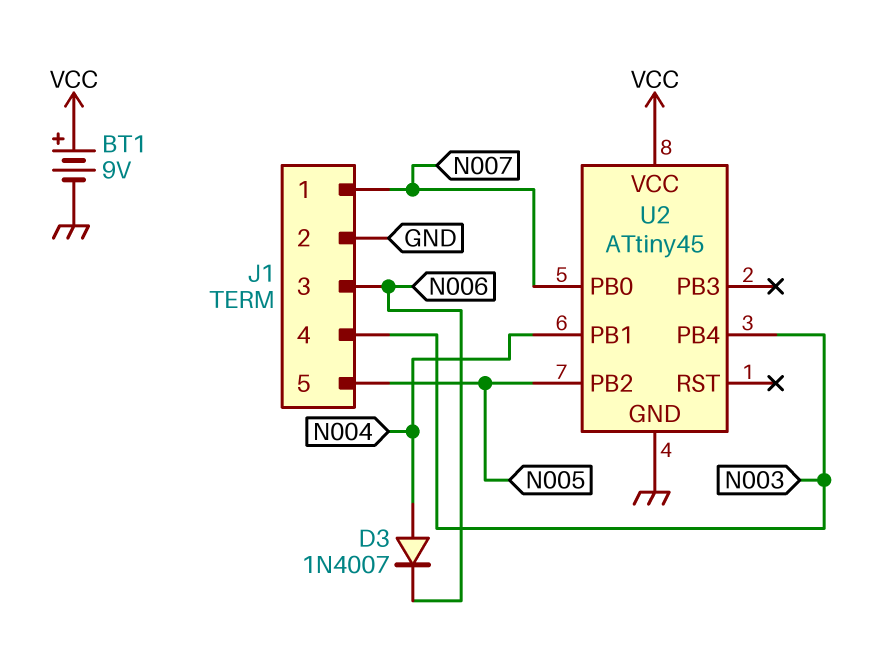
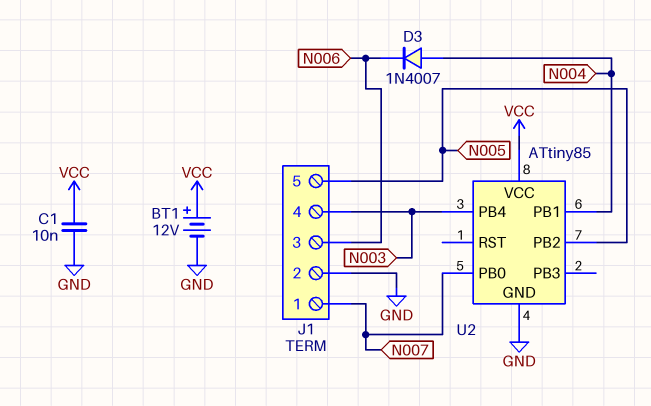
BT1: 9V (plus VCC, minus GND) -> 12V (plus VCC, minus GND)
C1: none -> 10nF (GND, VCC)
U2: ATtiny45 -> ATtiny85

